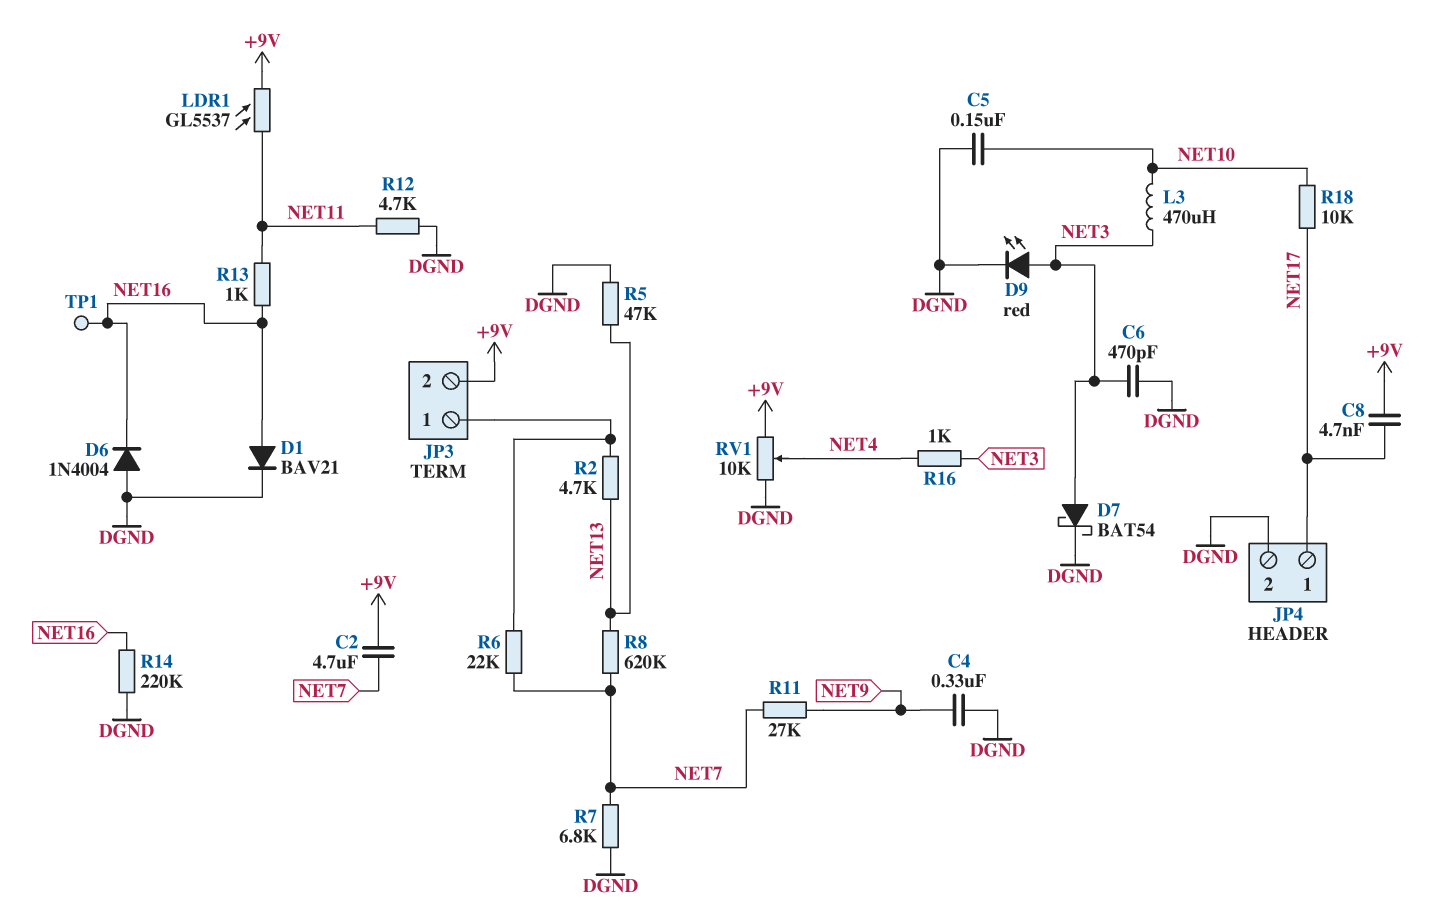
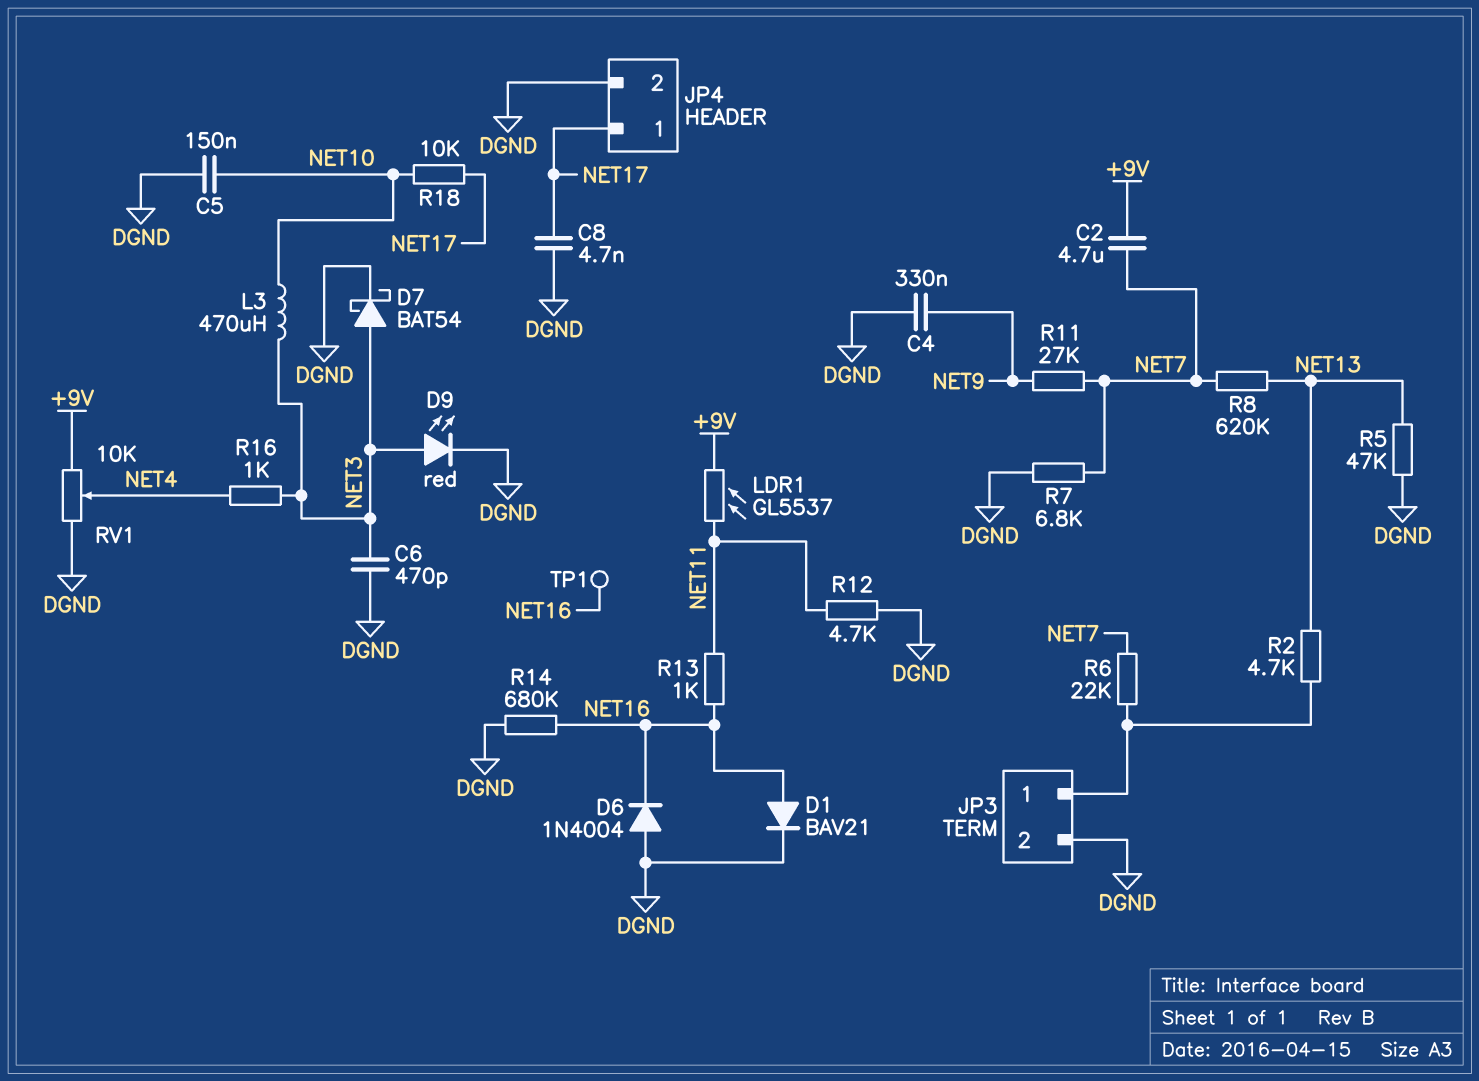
C8: 4.7nF (+9V, NET17) -> 4.7nF (DGND, NET17)
JP3 pin 2: +9V -> DGND
R14: 220k (DGND, NET16) -> 680k (DGND, NET16)

